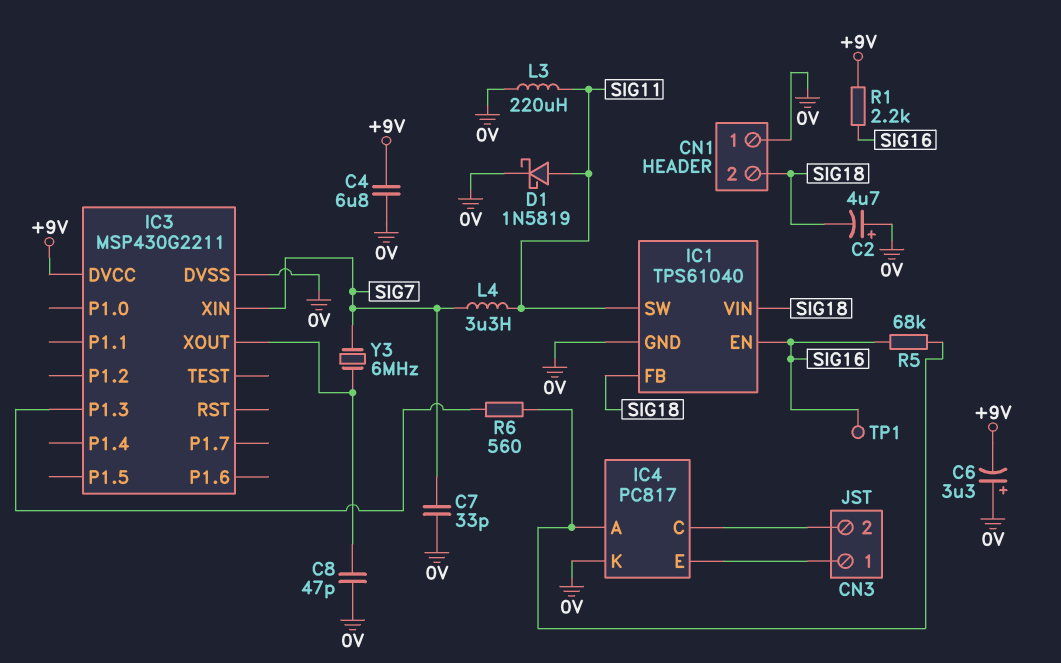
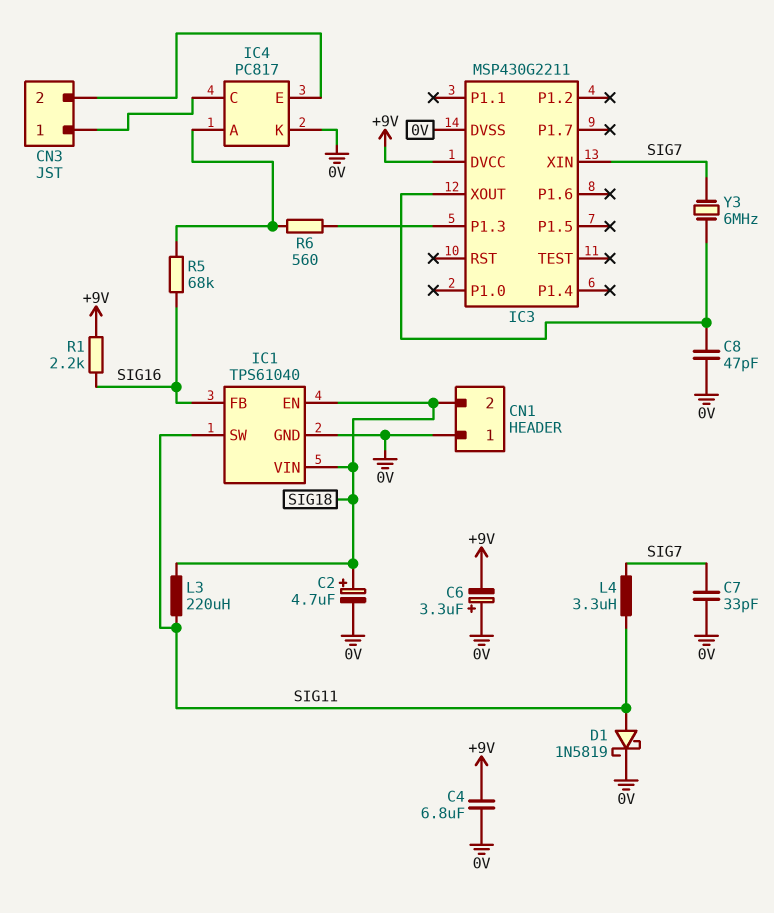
C2: 4.7uF (plus 0V, minus SIG18) -> 4.7uF (plus SIG18, minus 0V)
IC1 pin EN: SIG16 -> SIG18
IC1 pin FB: SIG18 -> SIG16
IC4 pin C: CN3/2 -> CN3/1
IC4 pin E: CN3/1 -> CN3/2
L3: 220uH (0V, SIG11) -> 220uH (SIG11, SIG18)
TP1: test point (SIG16) -> none

